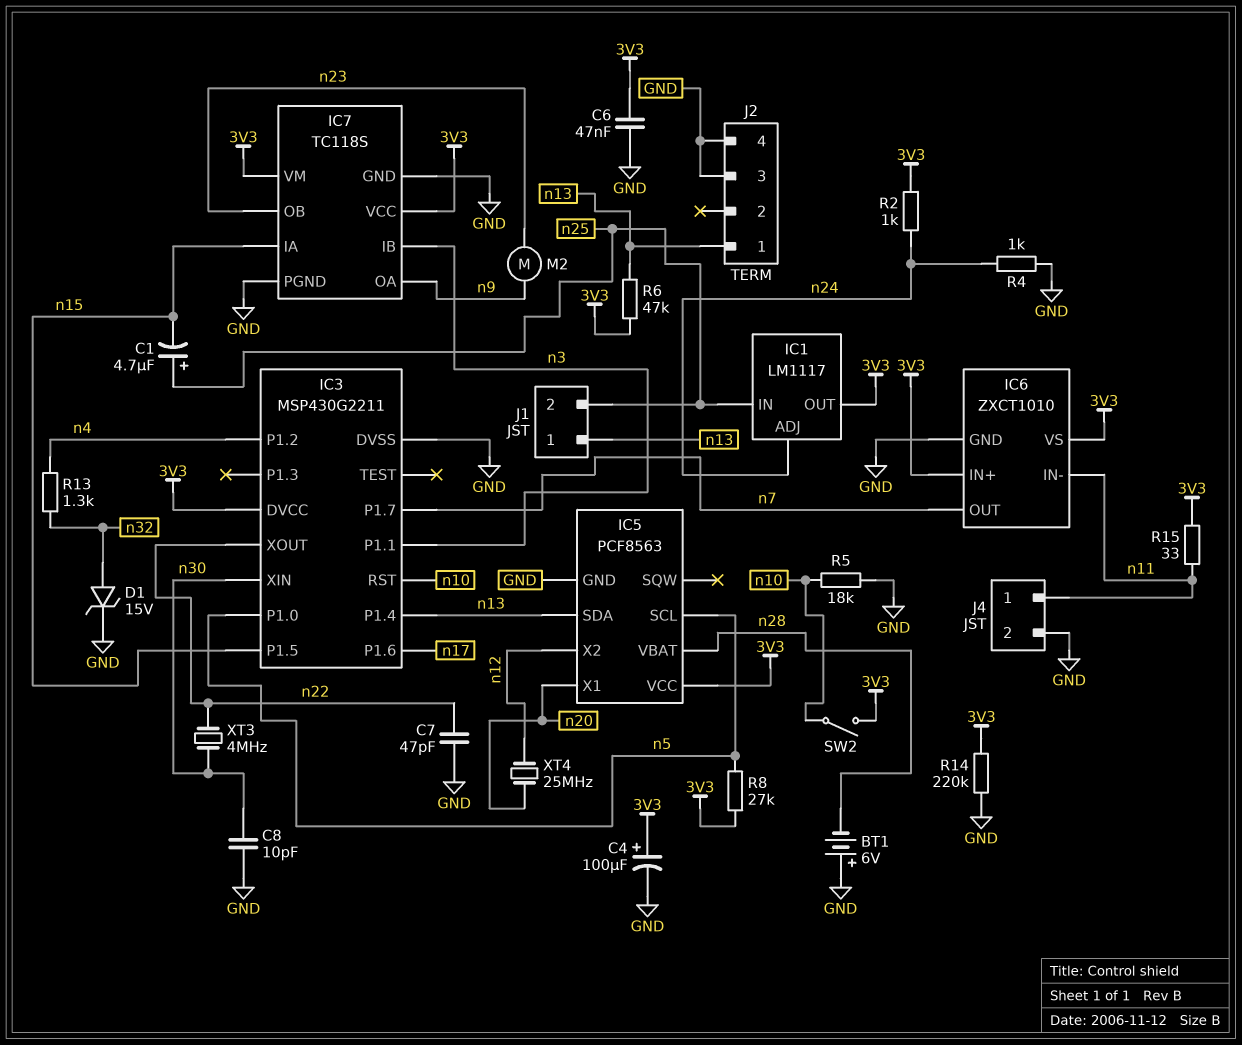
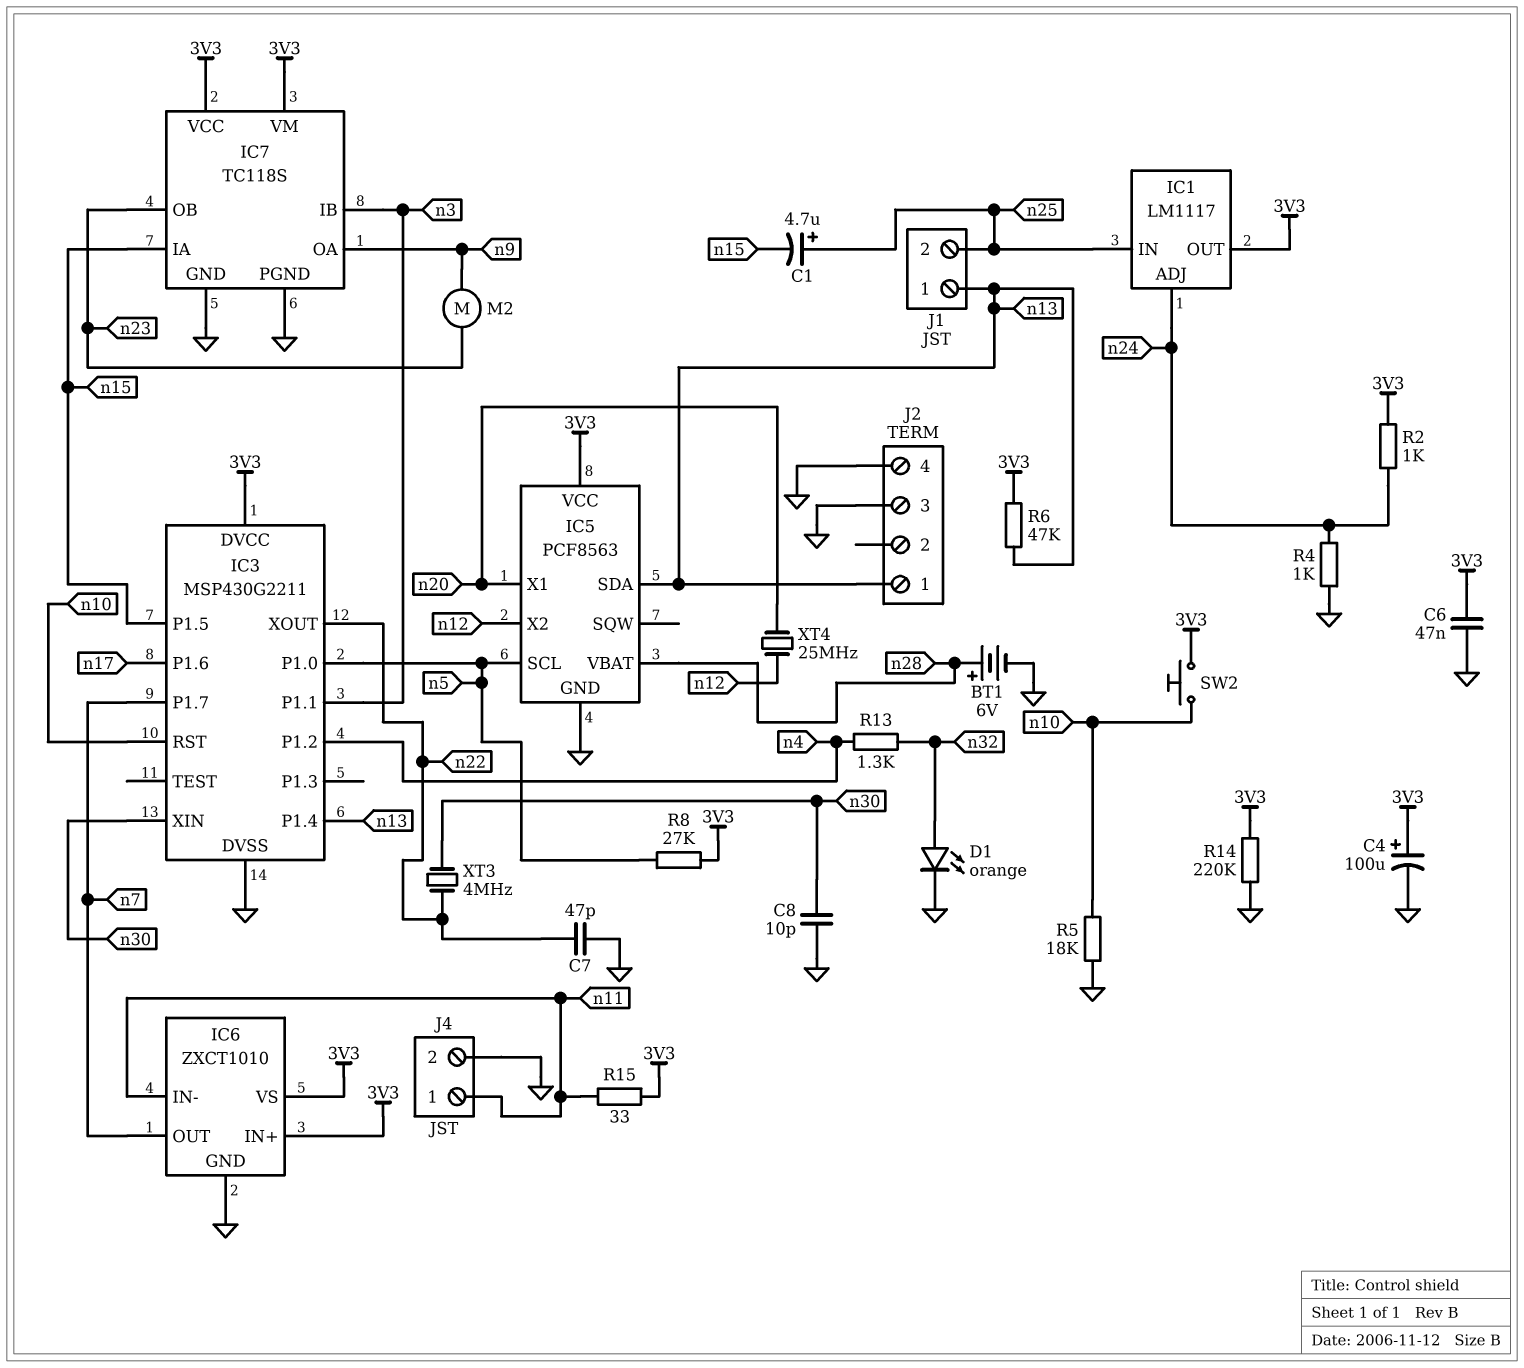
BT1: 6V (plus GND, minus n28) -> 6V (plus n28, minus GND)
D1: zener 15V (A n32, K GND) -> LED orange (A n32, K GND)
SW2: switch (3V3, n10) -> button (3V3, n10)

